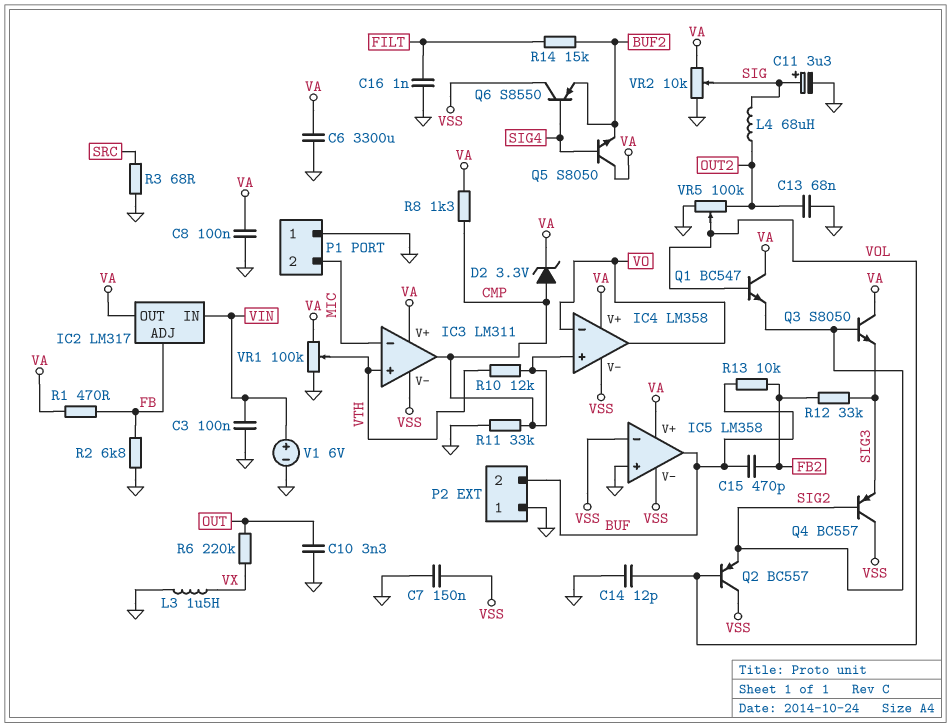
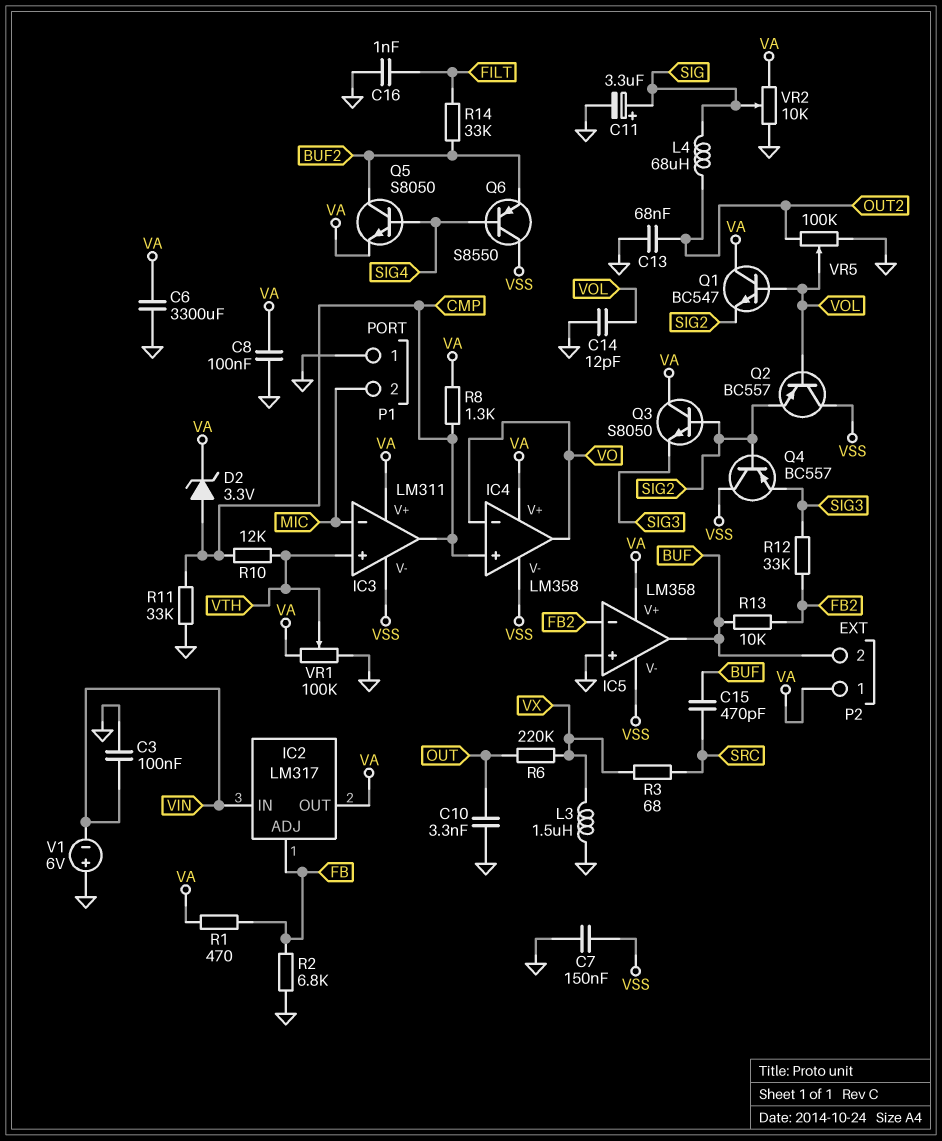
C15: 470pF (BUF, FB2) -> 470pF (BUF, SRC)
IC5 pin in-: VSS -> FB2
P2 pin 1: GND -> VA
Q5: NPN S8050 (B SIG4, C VA, E BUF2) -> NPN S8050 (B SIG4, C BUF2, E VA)
R3: 68 (GND, SRC) -> 68 (SRC, VX)
R14: 15k (BUF2, FILT) -> 33k (BUF2, FILT)
V1: 6V (plus VIN, minus GND) -> 6V (plus GND, minus VIN)

